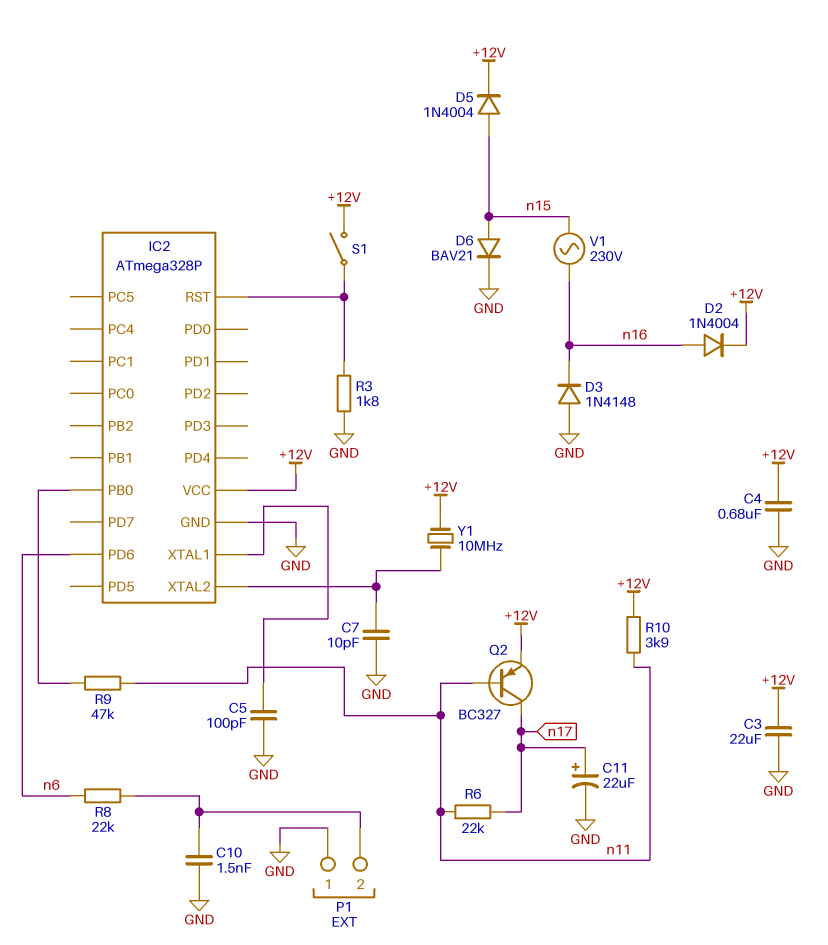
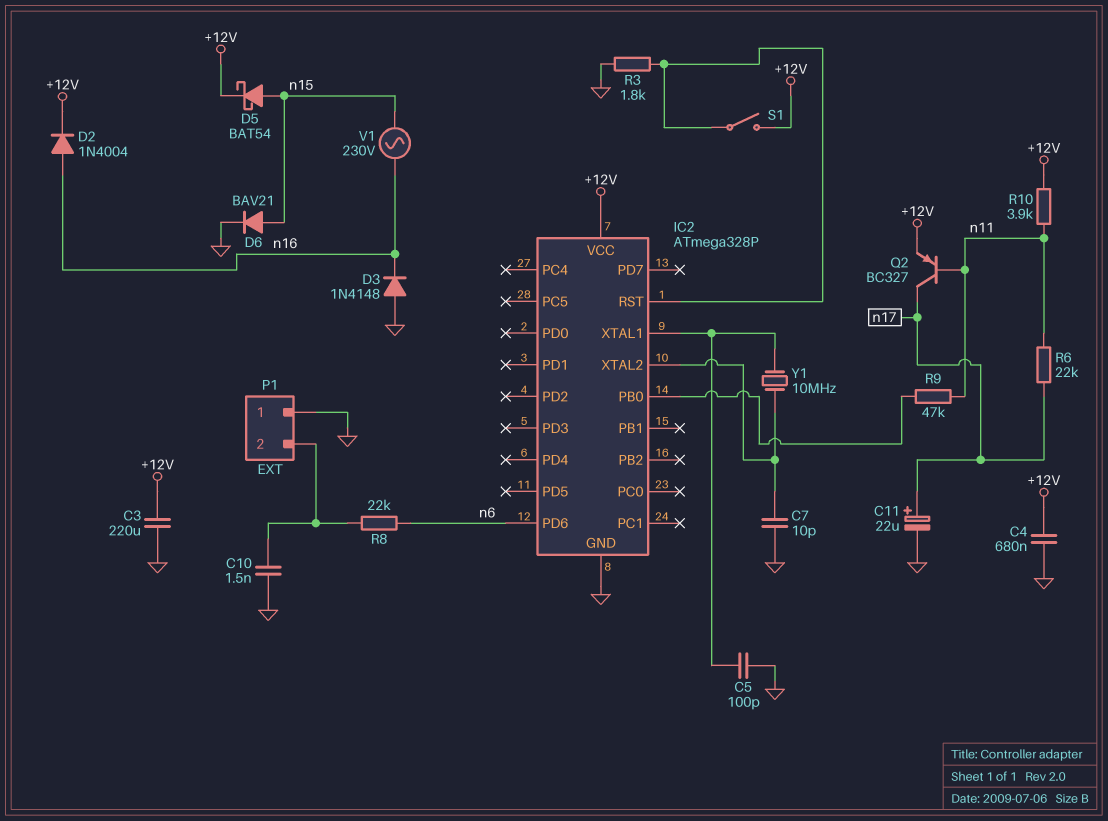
C3: 22uF (+12V, GND) -> 220uF (+12V, GND)
D5: diode 1N4004 (A n15, K +12V) -> schottky BAT54 (A n15, K +12V)
Y1: 10MHz (+12V, IC2/XTAL2) -> 10MHz (IC2/XTAL1, IC2/XTAL2)

